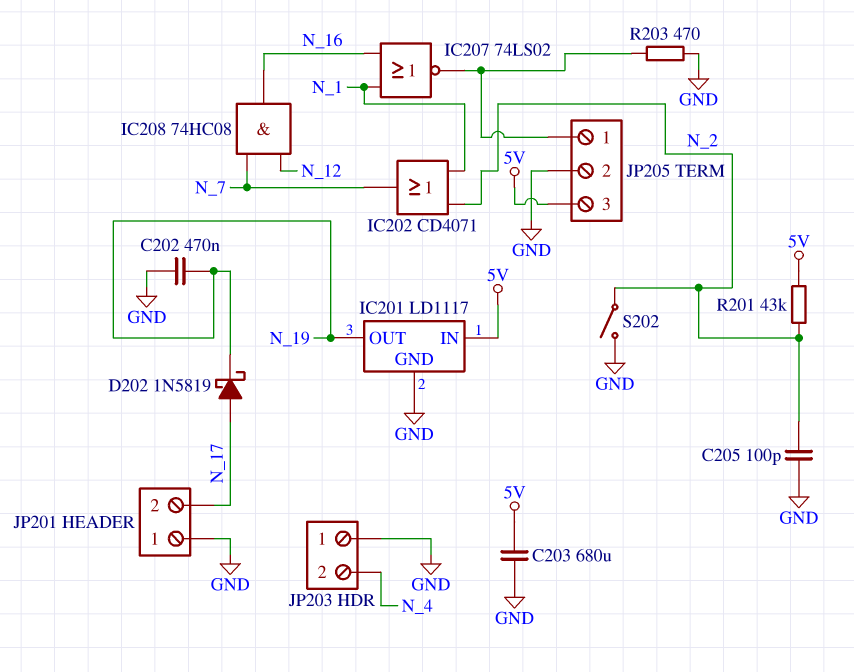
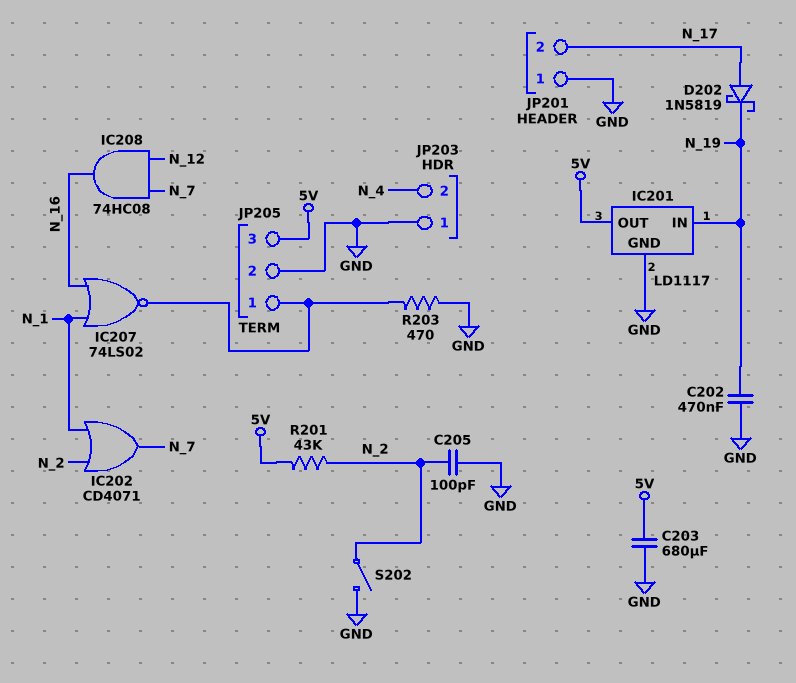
IC201 pin IN: 5V -> N_19
IC201 pin OUT: N_19 -> 5V

